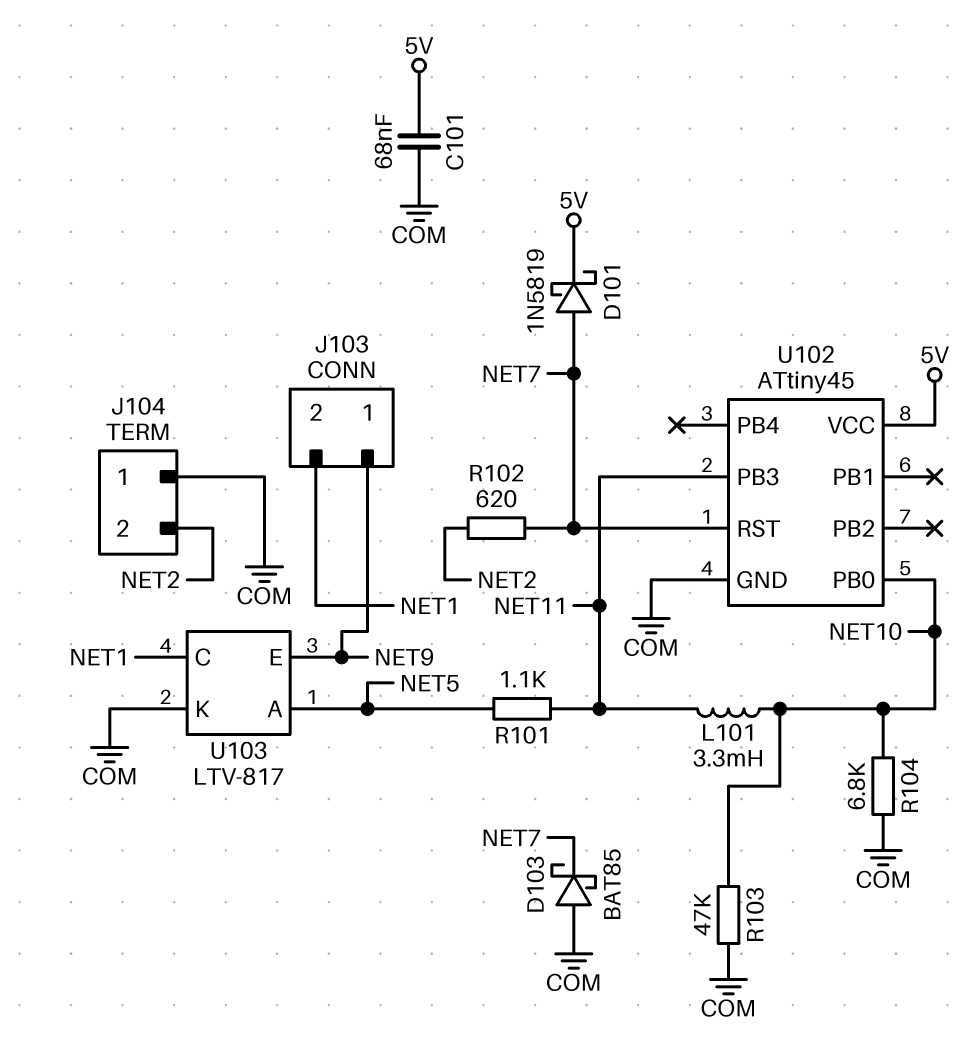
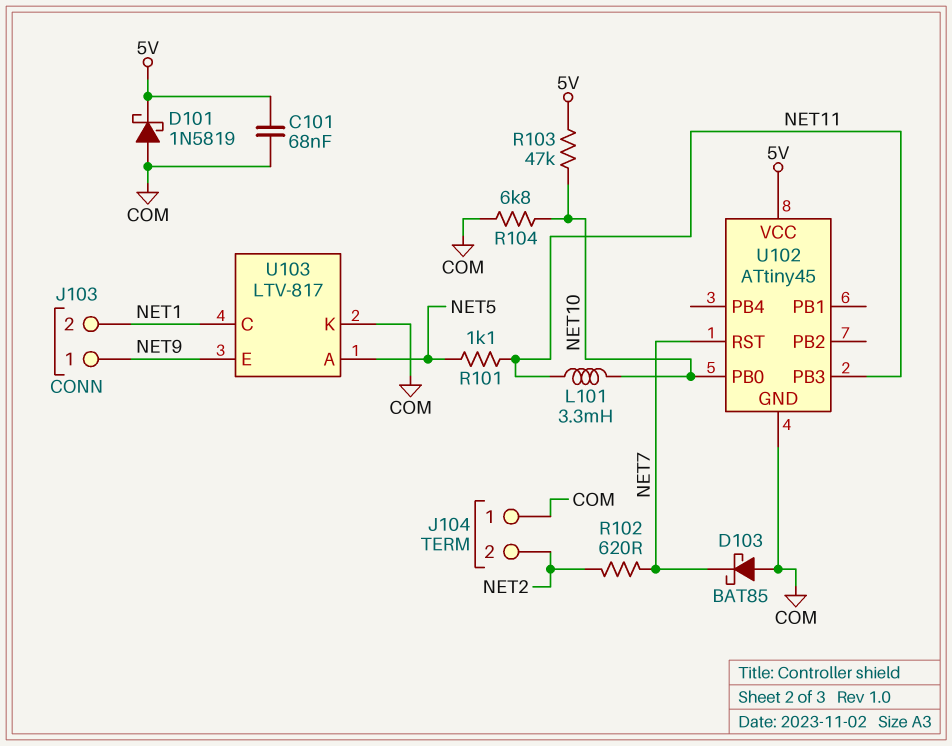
D101: schottky 1N5819 (A NET7, K 5V) -> schottky 1N5819 (A COM, K 5V)
R103: 47k (COM, NET10) -> 47k (5V, NET10)

